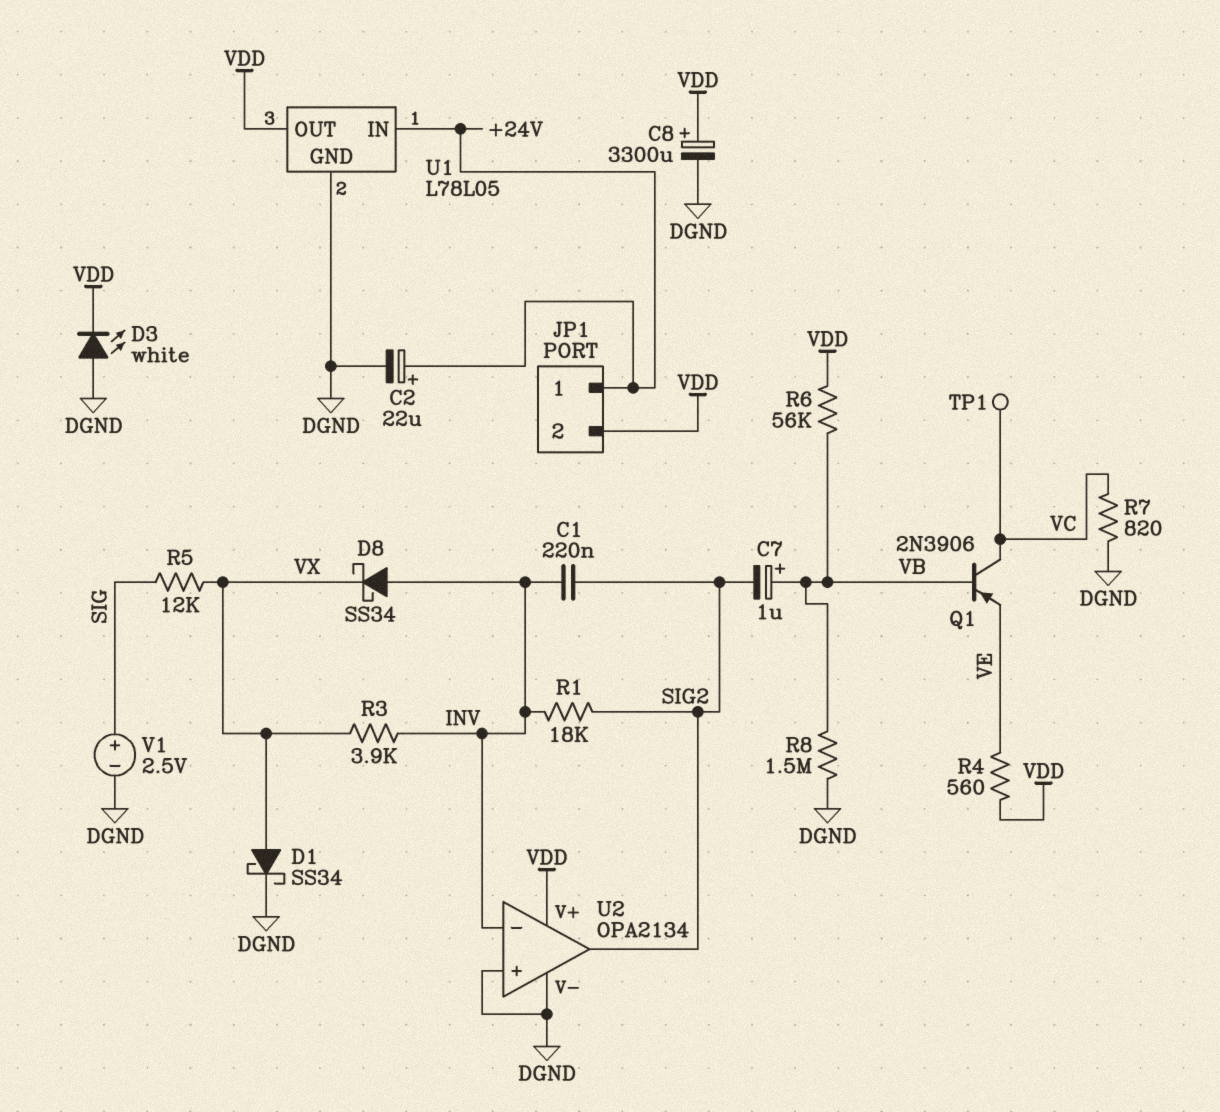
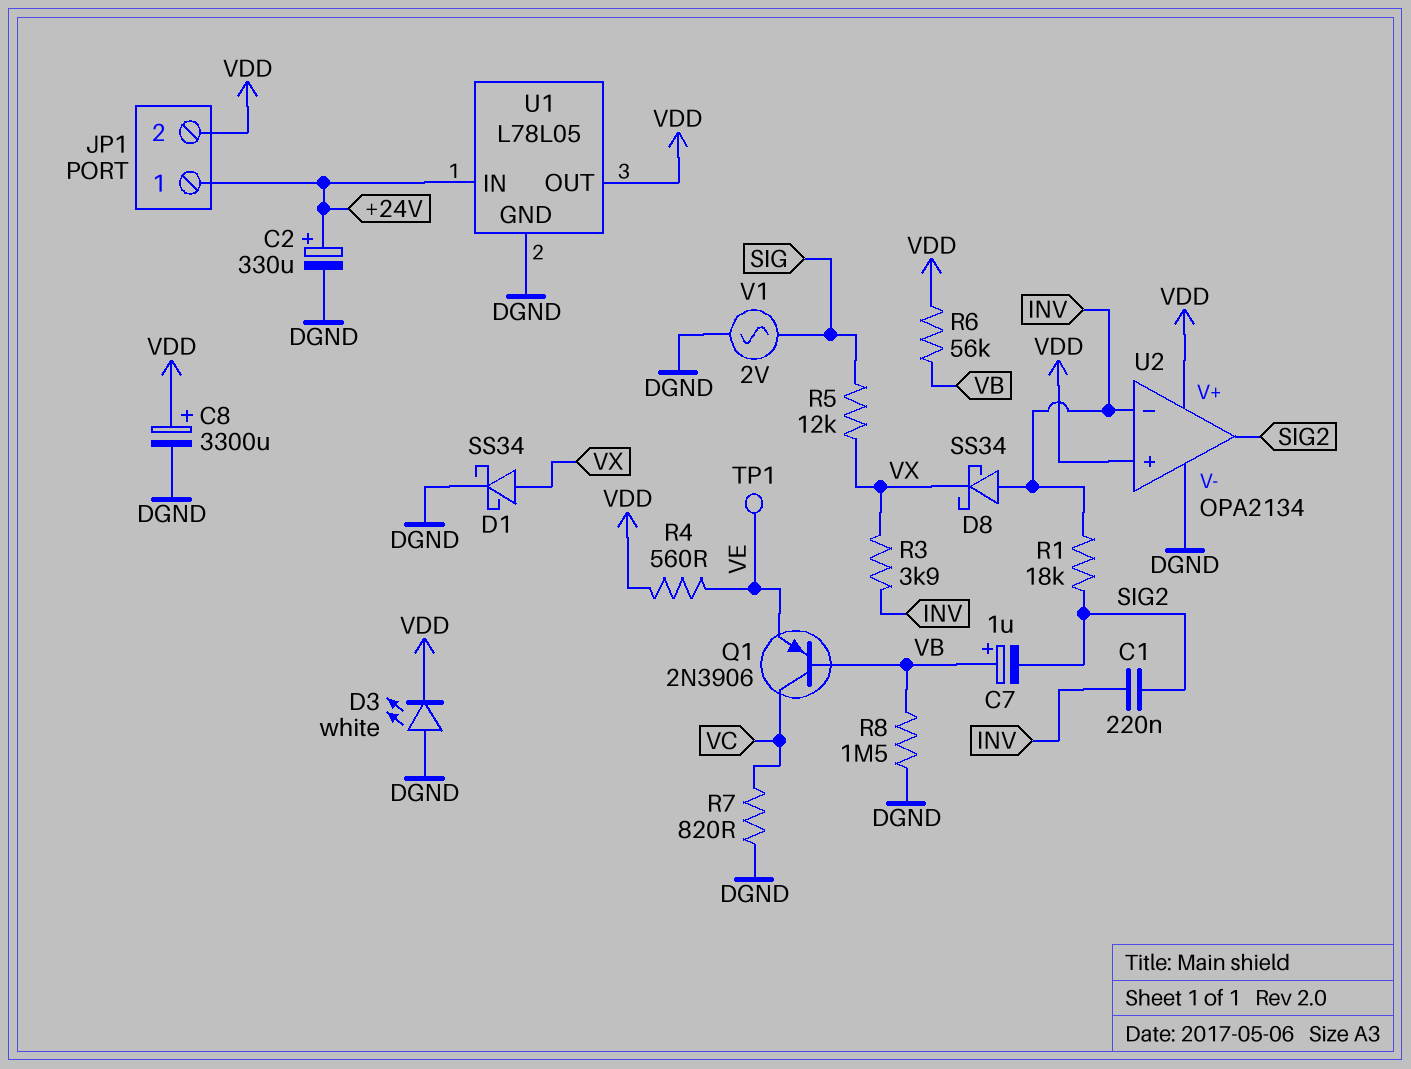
C2: 22uF (plus +24V, minus DGND) -> 330uF (plus +24V, minus DGND)
TP1: test point (VC) -> test point (VE)
U2 pin in+: DGND -> VDD
V1: 2.5V (plus SIG, minus DGND) -> AC 2V (DGND, SIG)

